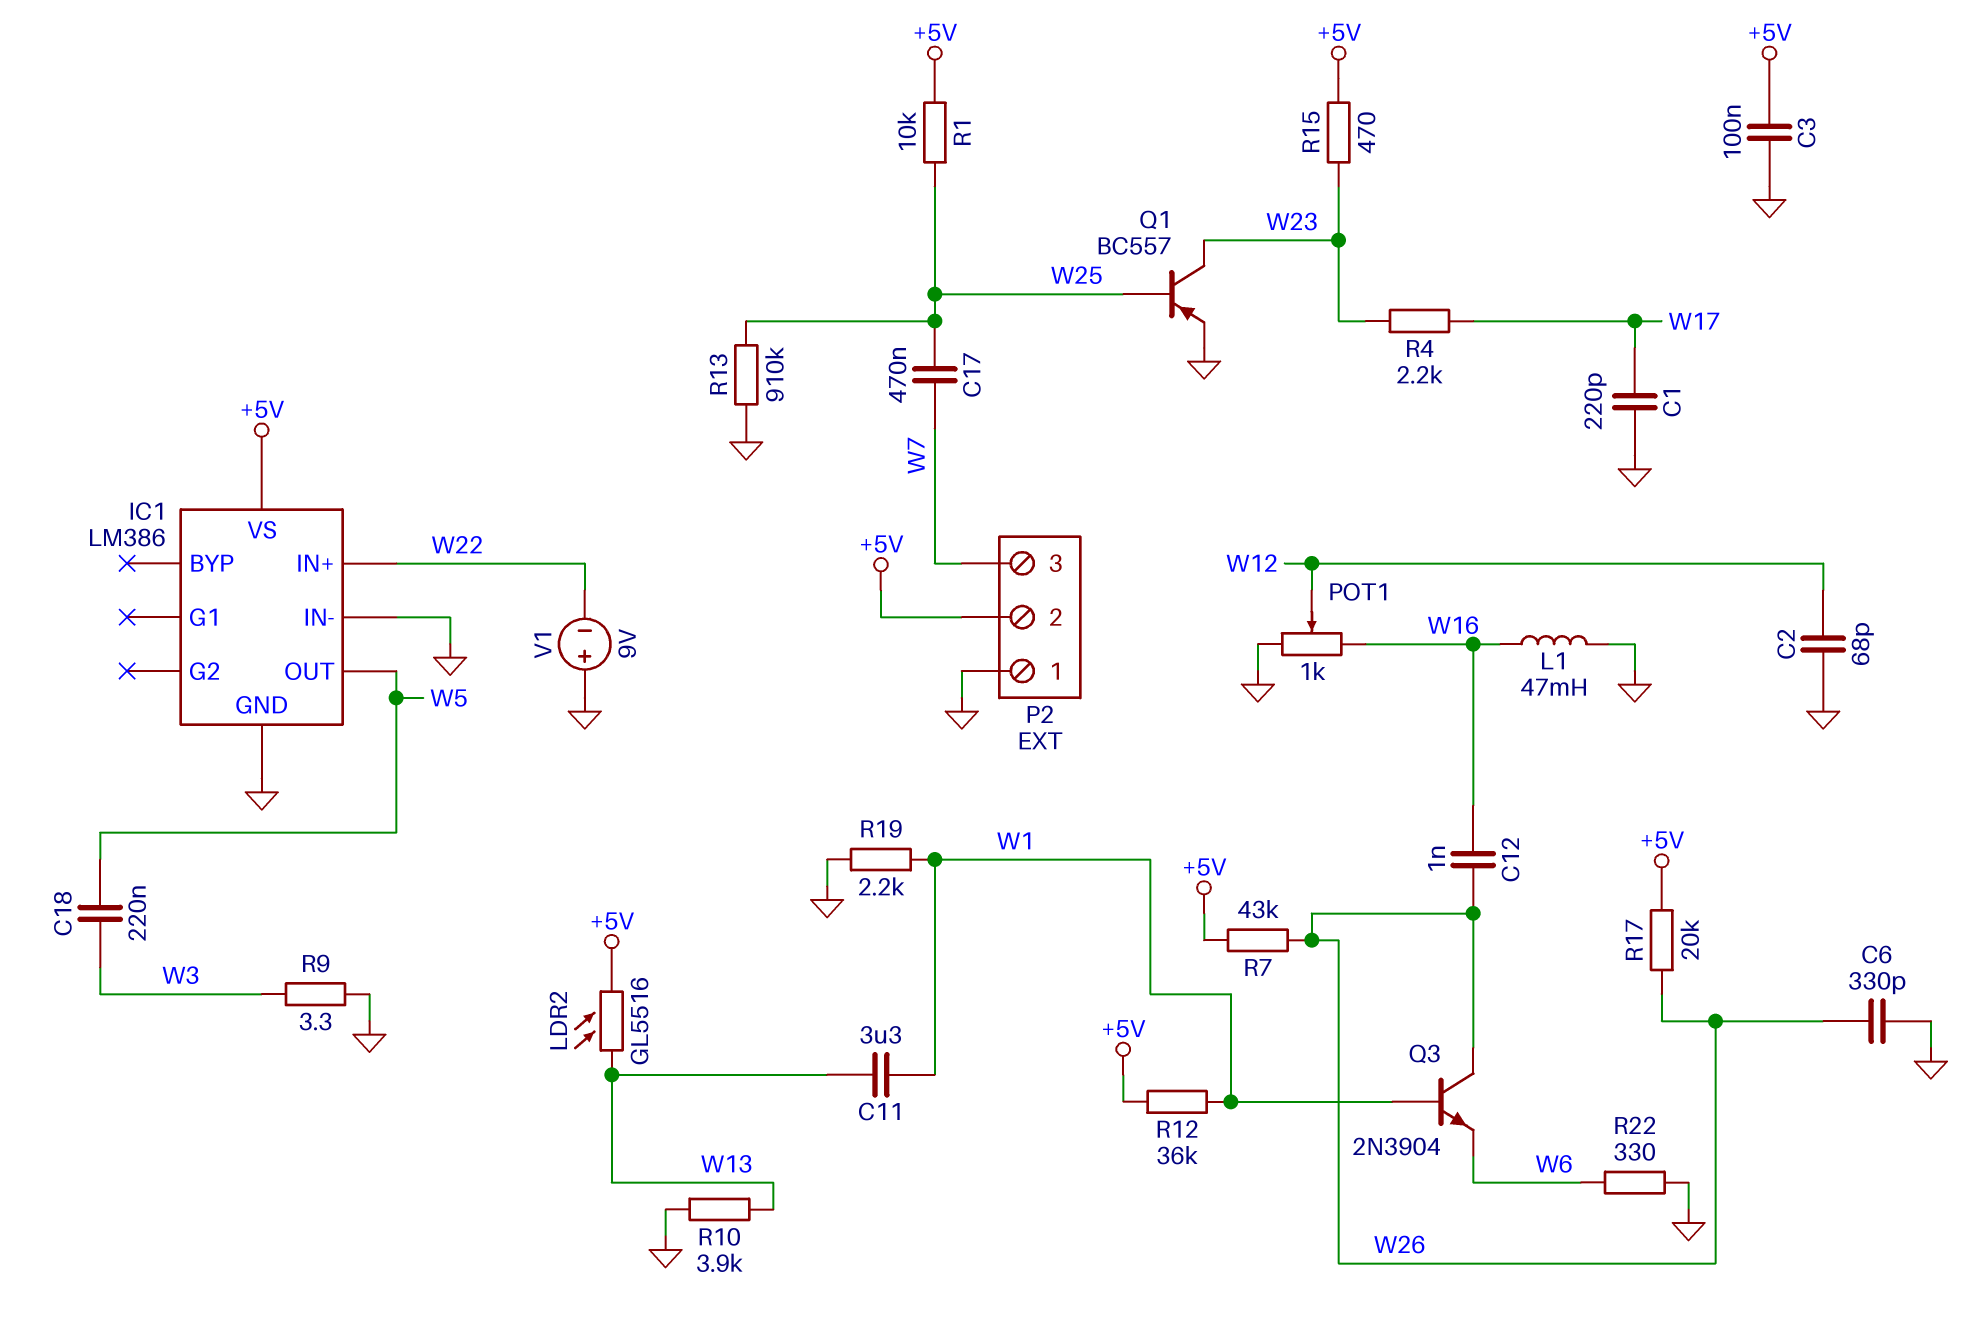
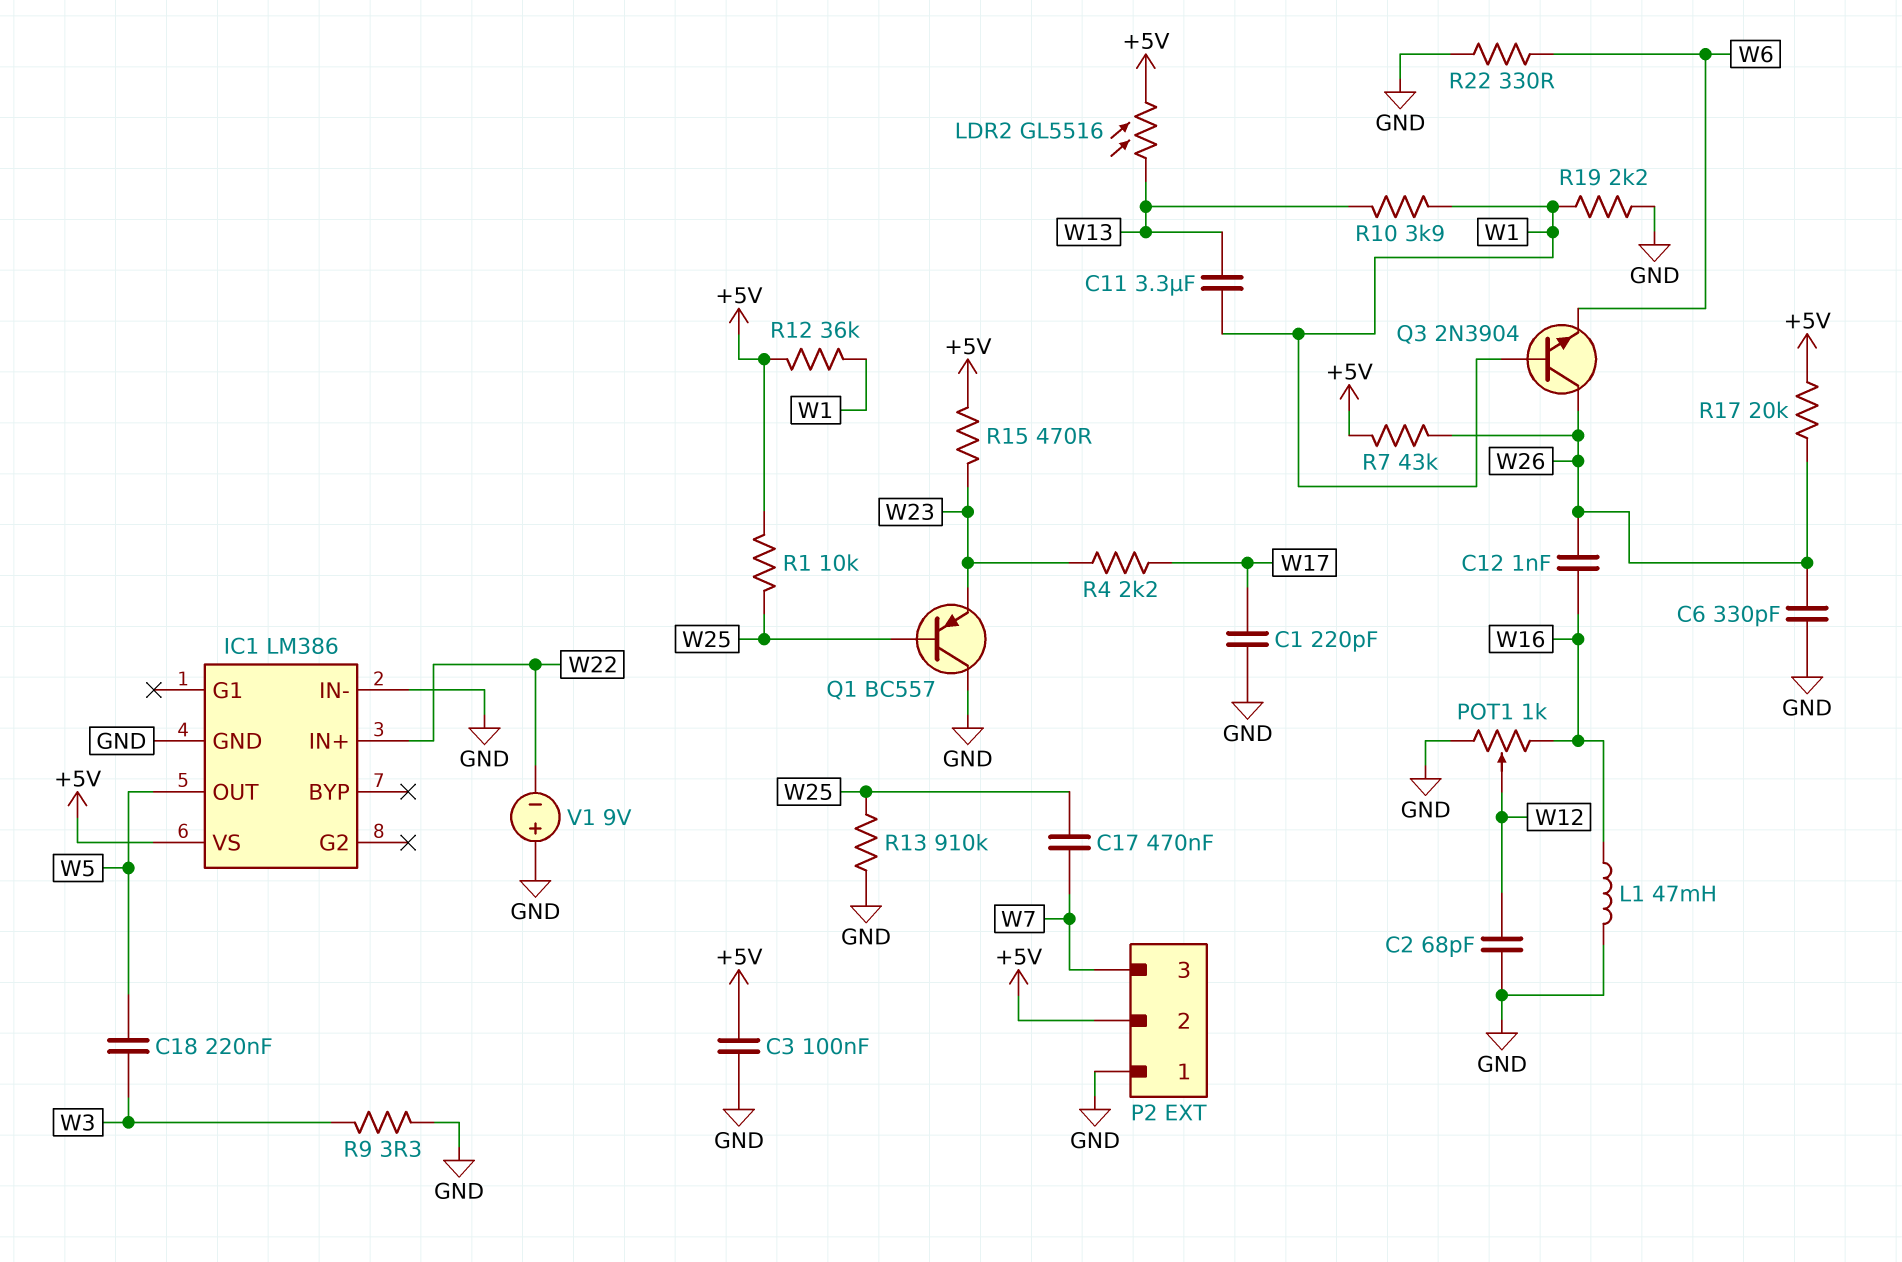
Q1: PNP BC557 (B W25, C W23, E GND) -> PNP BC557 (B W25, C GND, E W23)
R10: 3.9k (GND, W13) -> 3.9k (W1, W13)

